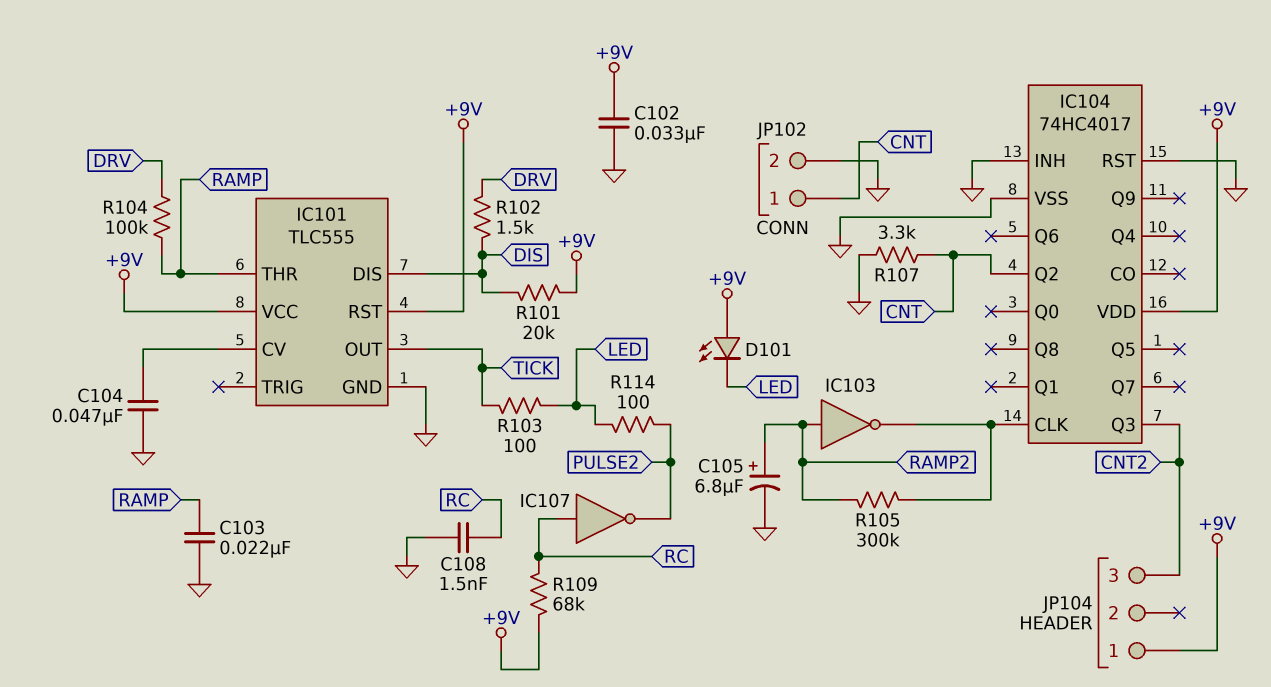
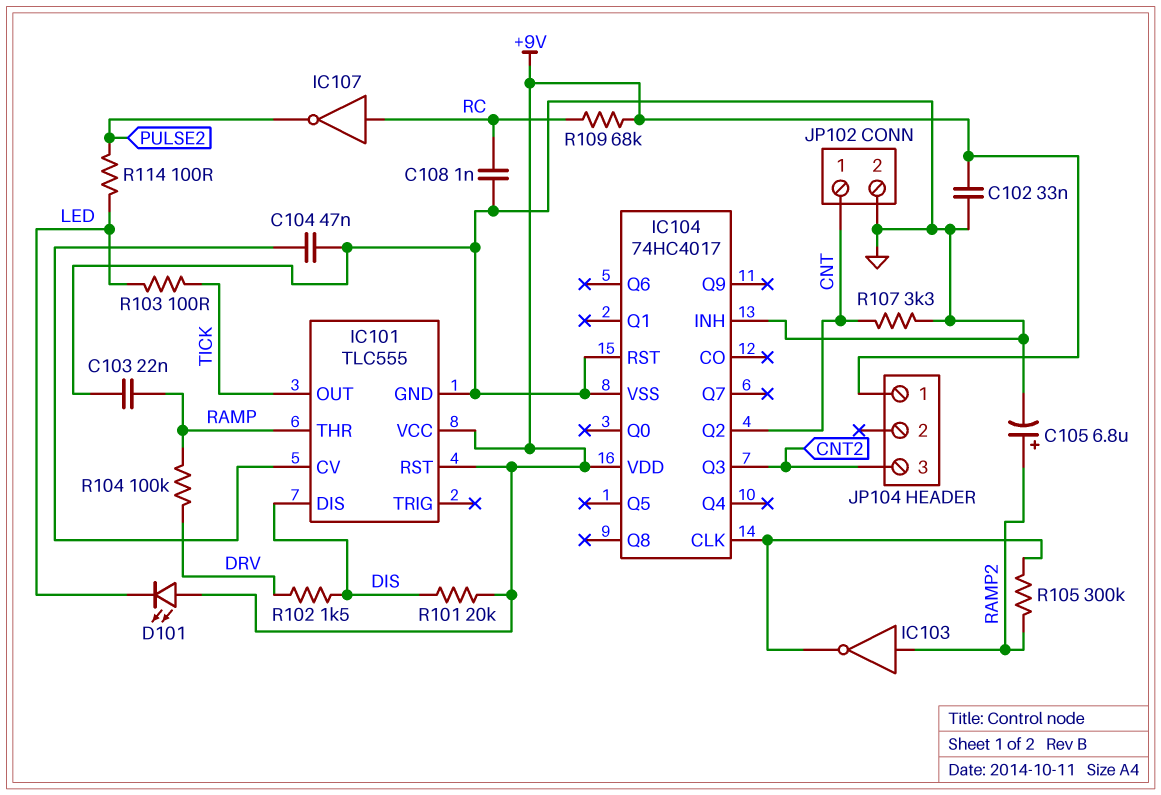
C108: 1.5nF (GND, RC) -> 1nF (GND, RC)

